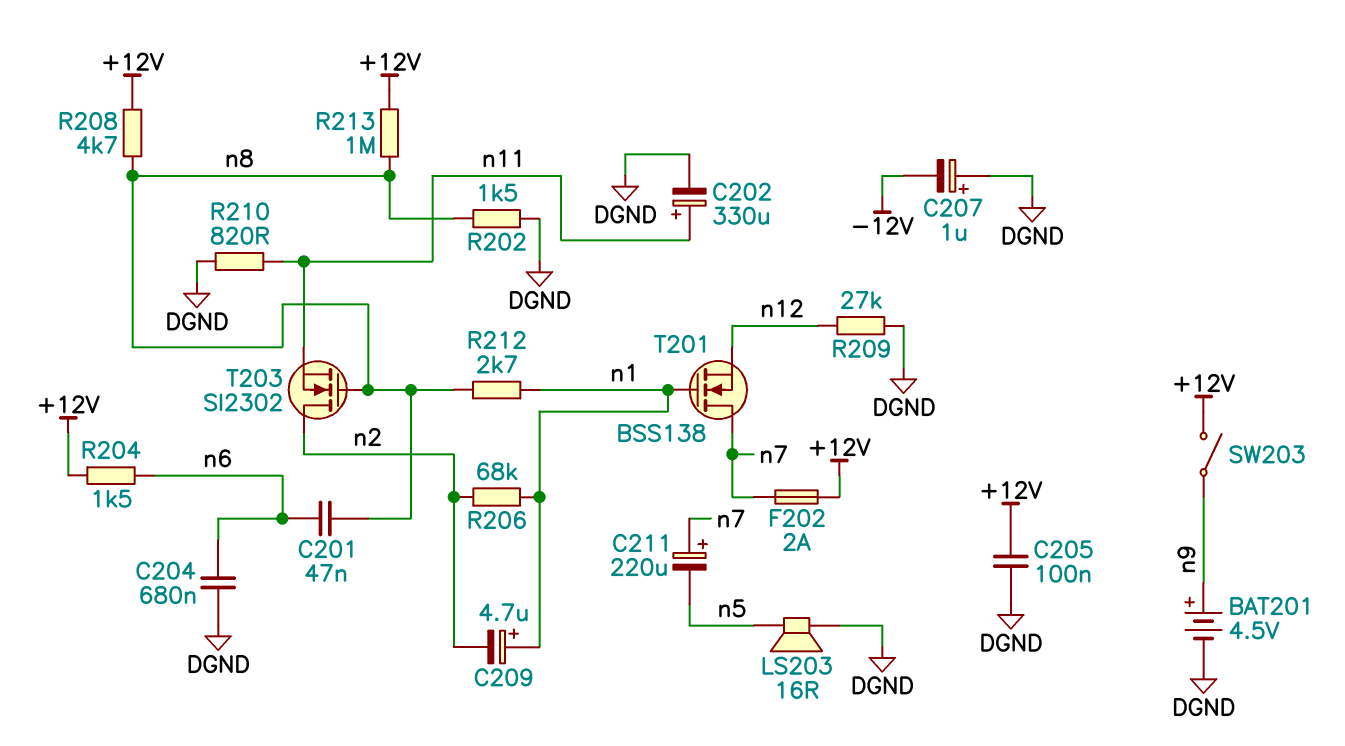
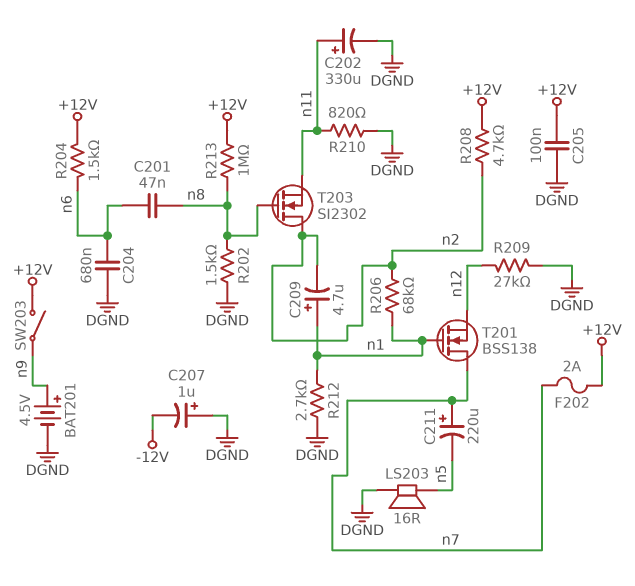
R208: 4.7k (+12V, n8) -> 4.7k (+12V, n2)
R212: 2.7k (n1, n8) -> 2.7k (DGND, n1)

